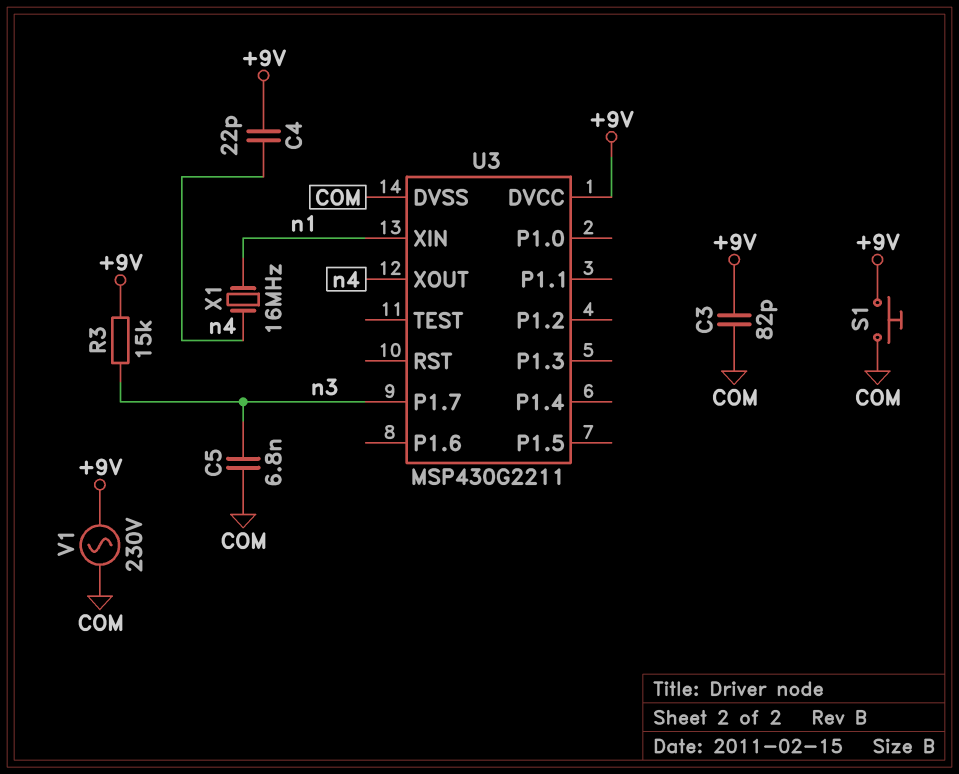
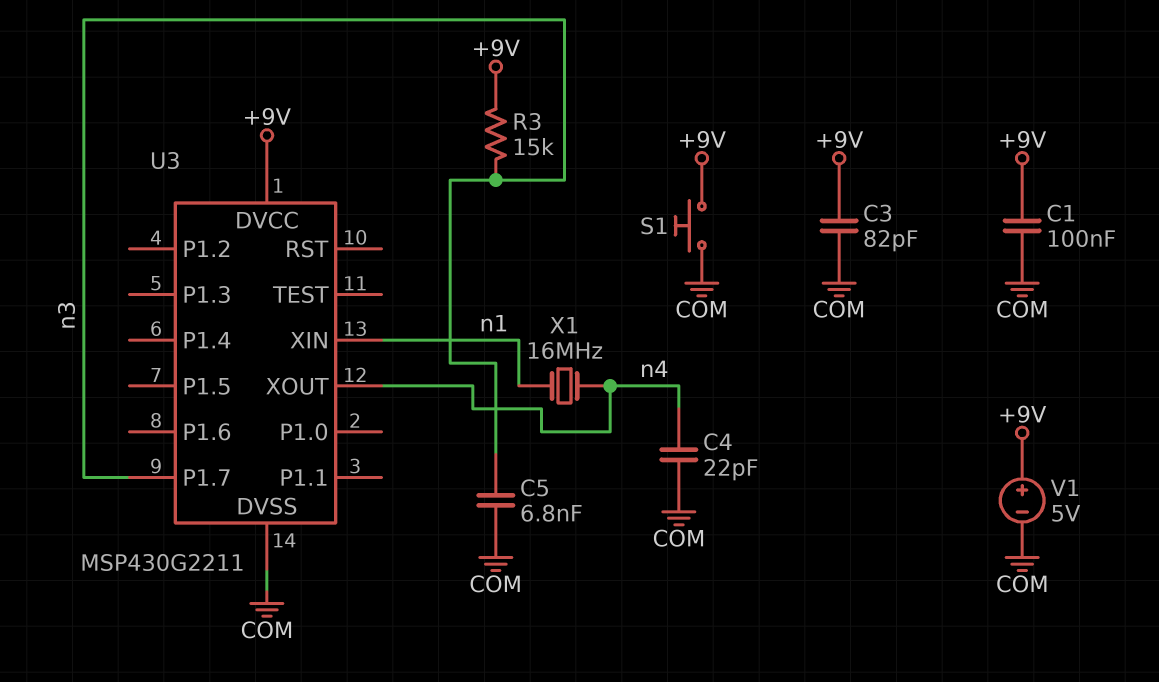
C1: none -> 100nF (+9V, COM)
C4: 22pF (+9V, n4) -> 22pF (COM, n4)
V1: AC 230V (+9V, COM) -> 5V (plus +9V, minus COM)

